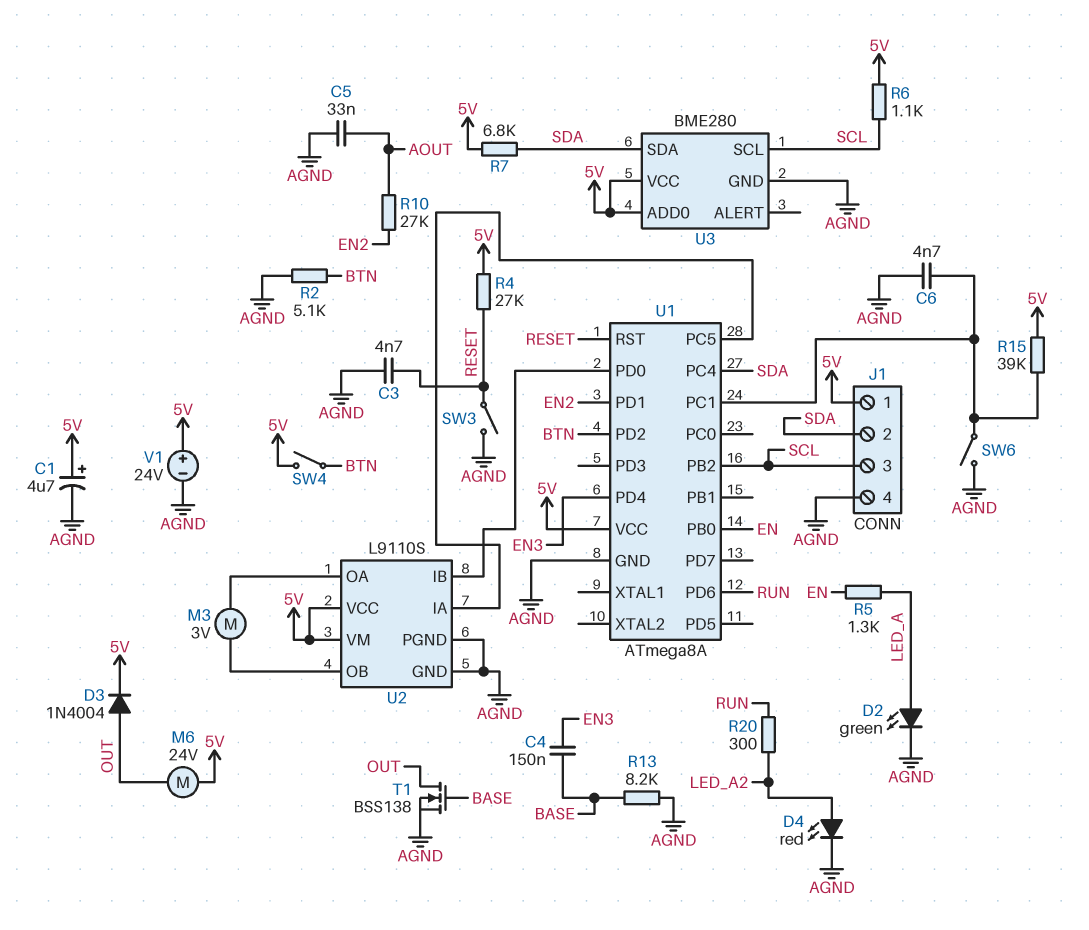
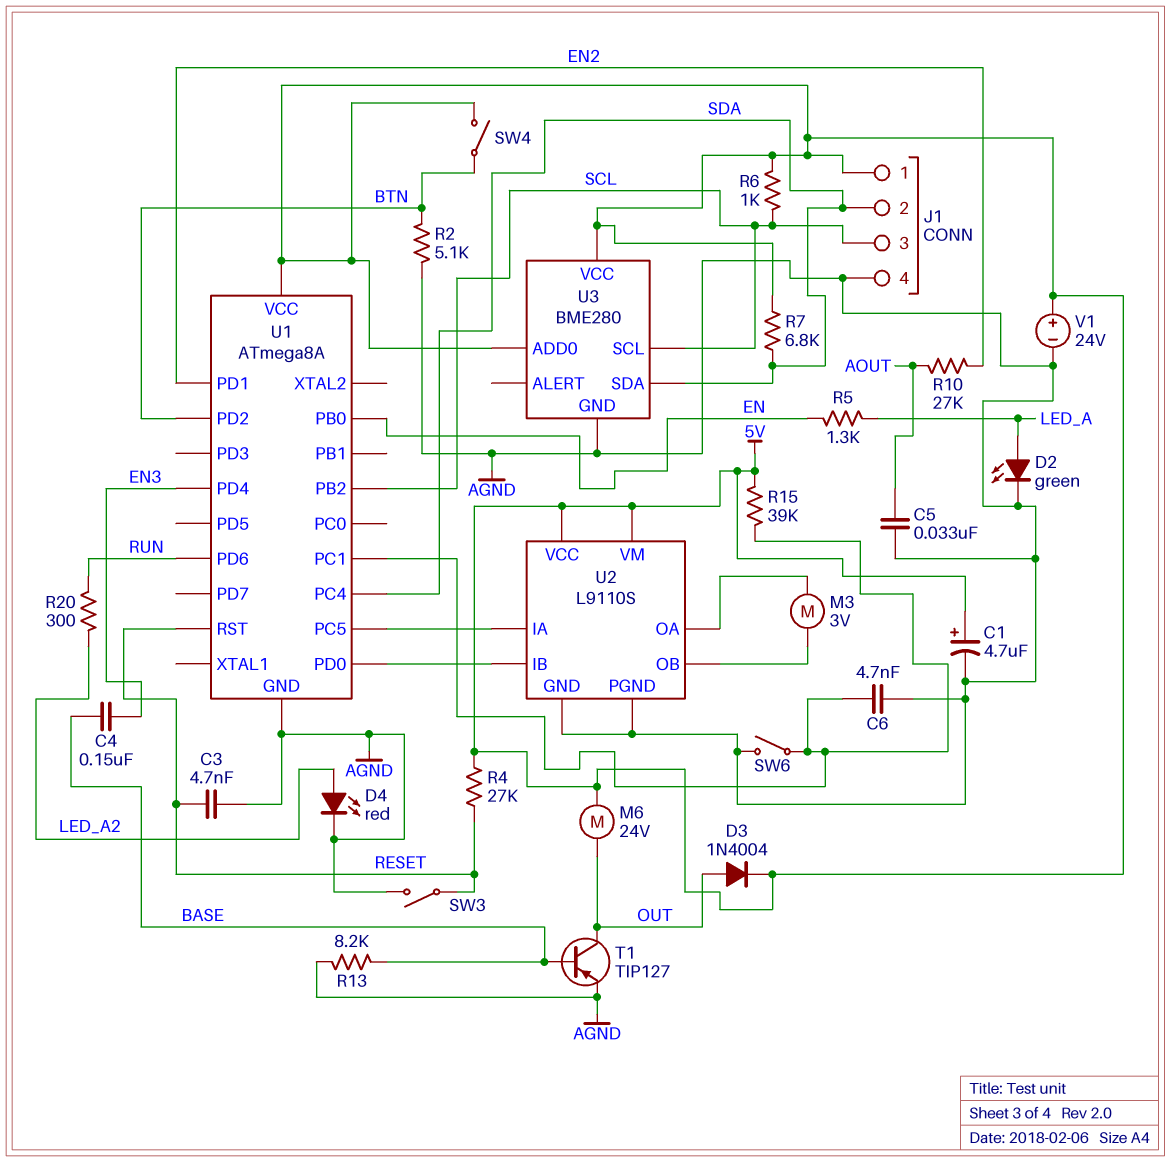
R6: 1.1k (5V, SCL) -> 1k (5V, SCL)
T1: NMOS BSS138 (G BASE, D OUT, S AGND) -> PNP TIP127 (B BASE, C OUT, E AGND)

